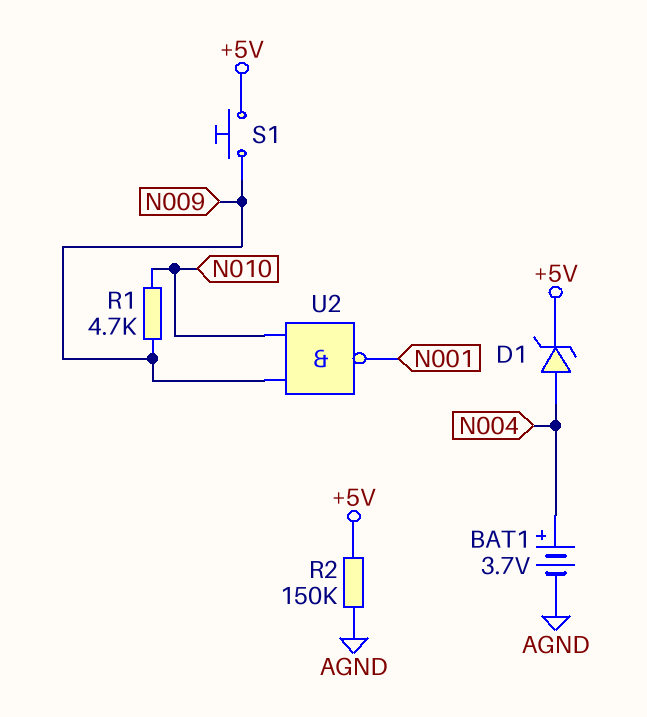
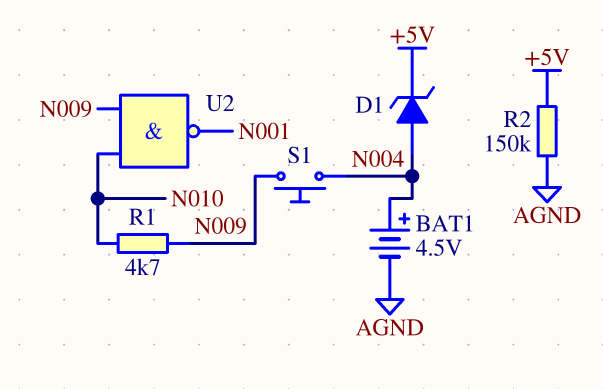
BAT1: 3.7V (plus N004, minus AGND) -> 4.5V (plus N004, minus AGND)
S1: button (+5V, N009) -> button (N004, N009)

